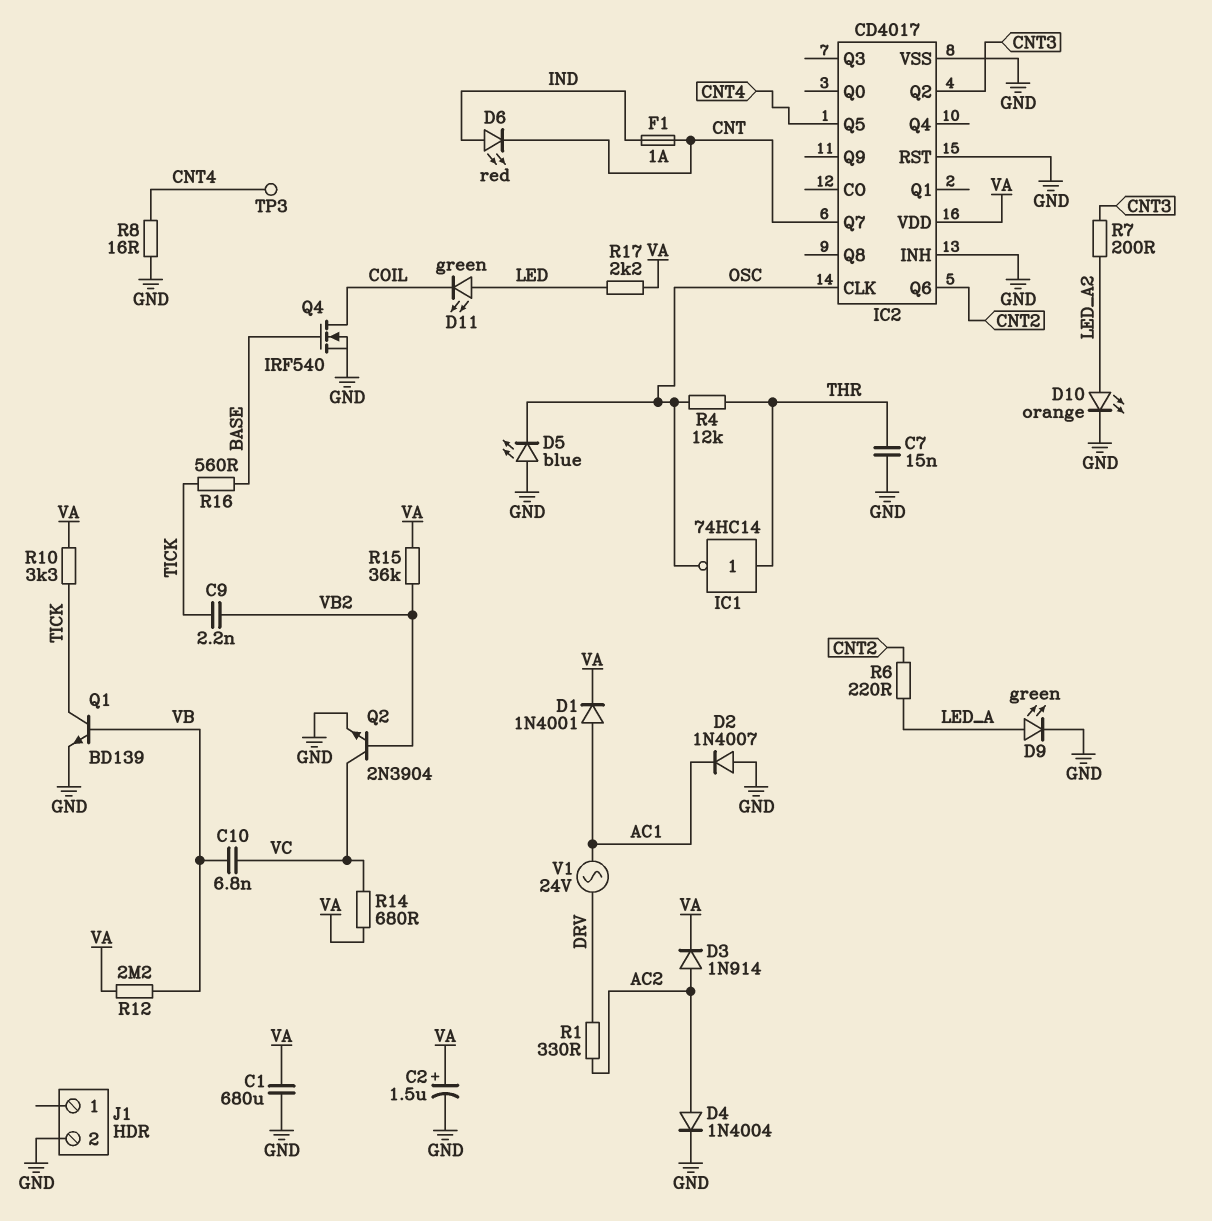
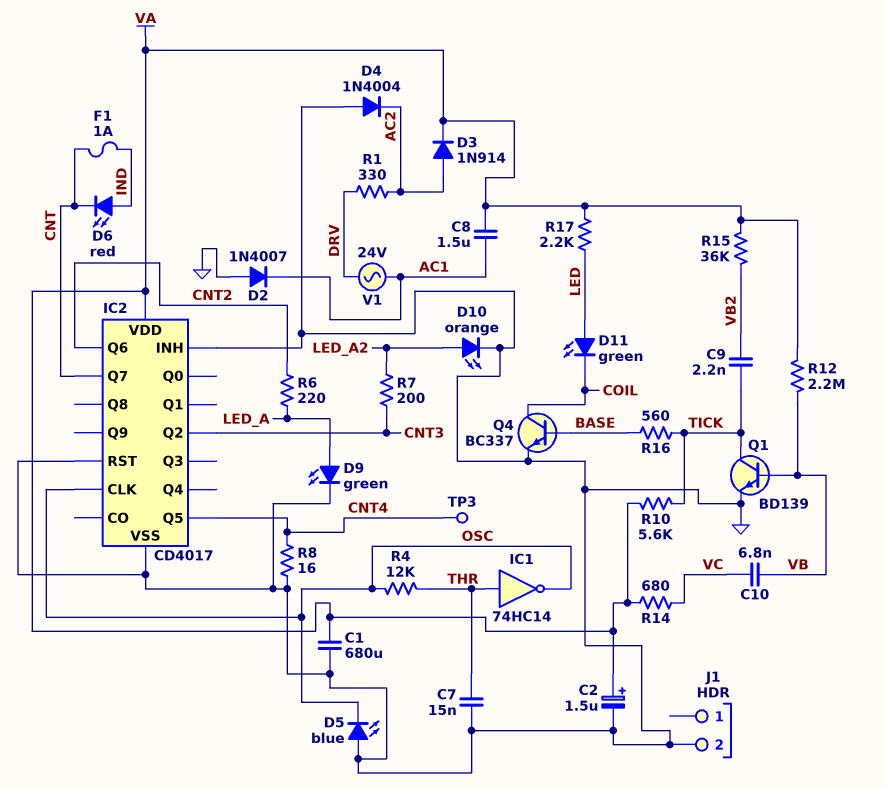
C8: none -> 1.5uF (AC1, VA)
D1: diode 1N4001 (A AC1, K VA) -> none
D4: diode 1N4004 (A AC2, K GND) -> diode 1N4004 (A GND, K AC2)
Q2: NPN 2N3904 (B VB2, C VC, E GND) -> none
Q4: NMOS IRF540 (G BASE, D COIL, S GND) -> NPN BC337 (B BASE, C COIL, E GND)
R10: 3.3k (TICK, VA) -> 5.6k (TICK, VA)

